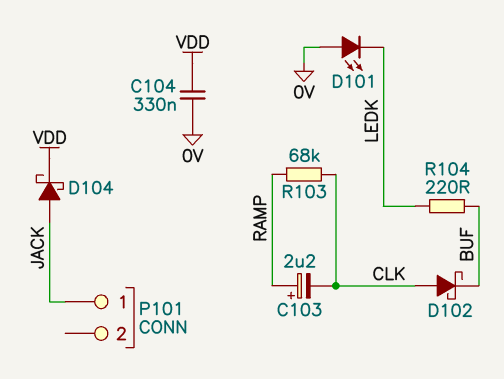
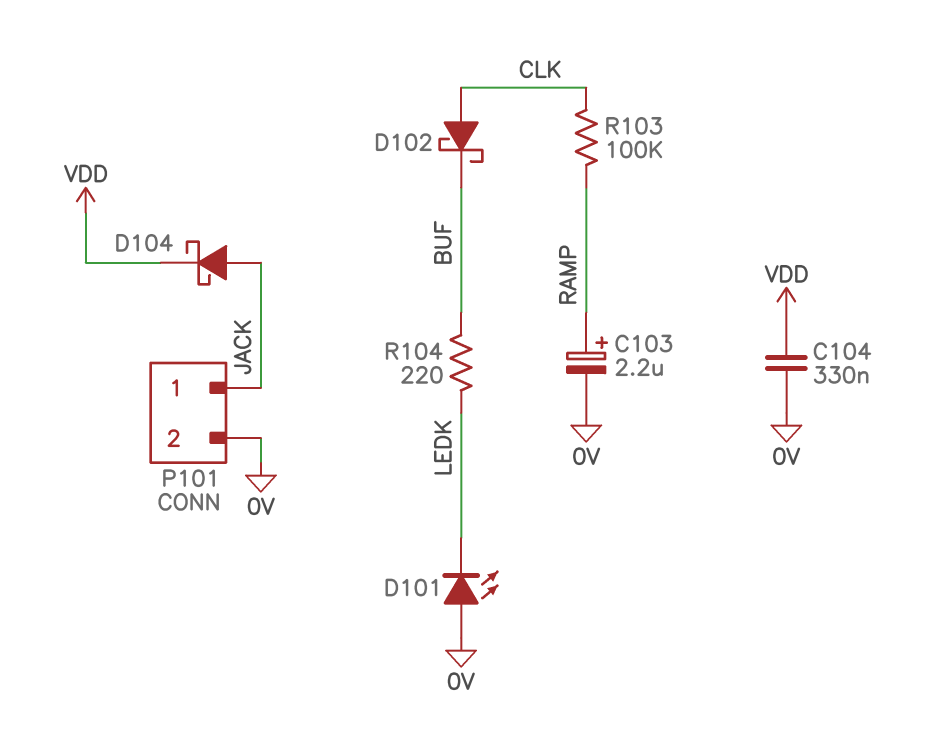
C103: 2.2uF (plus RAMP, minus CLK) -> 2.2uF (plus RAMP, minus 0V)
P101 pin 2: none -> 0V
R103: 68k (CLK, RAMP) -> 100k (CLK, RAMP)

